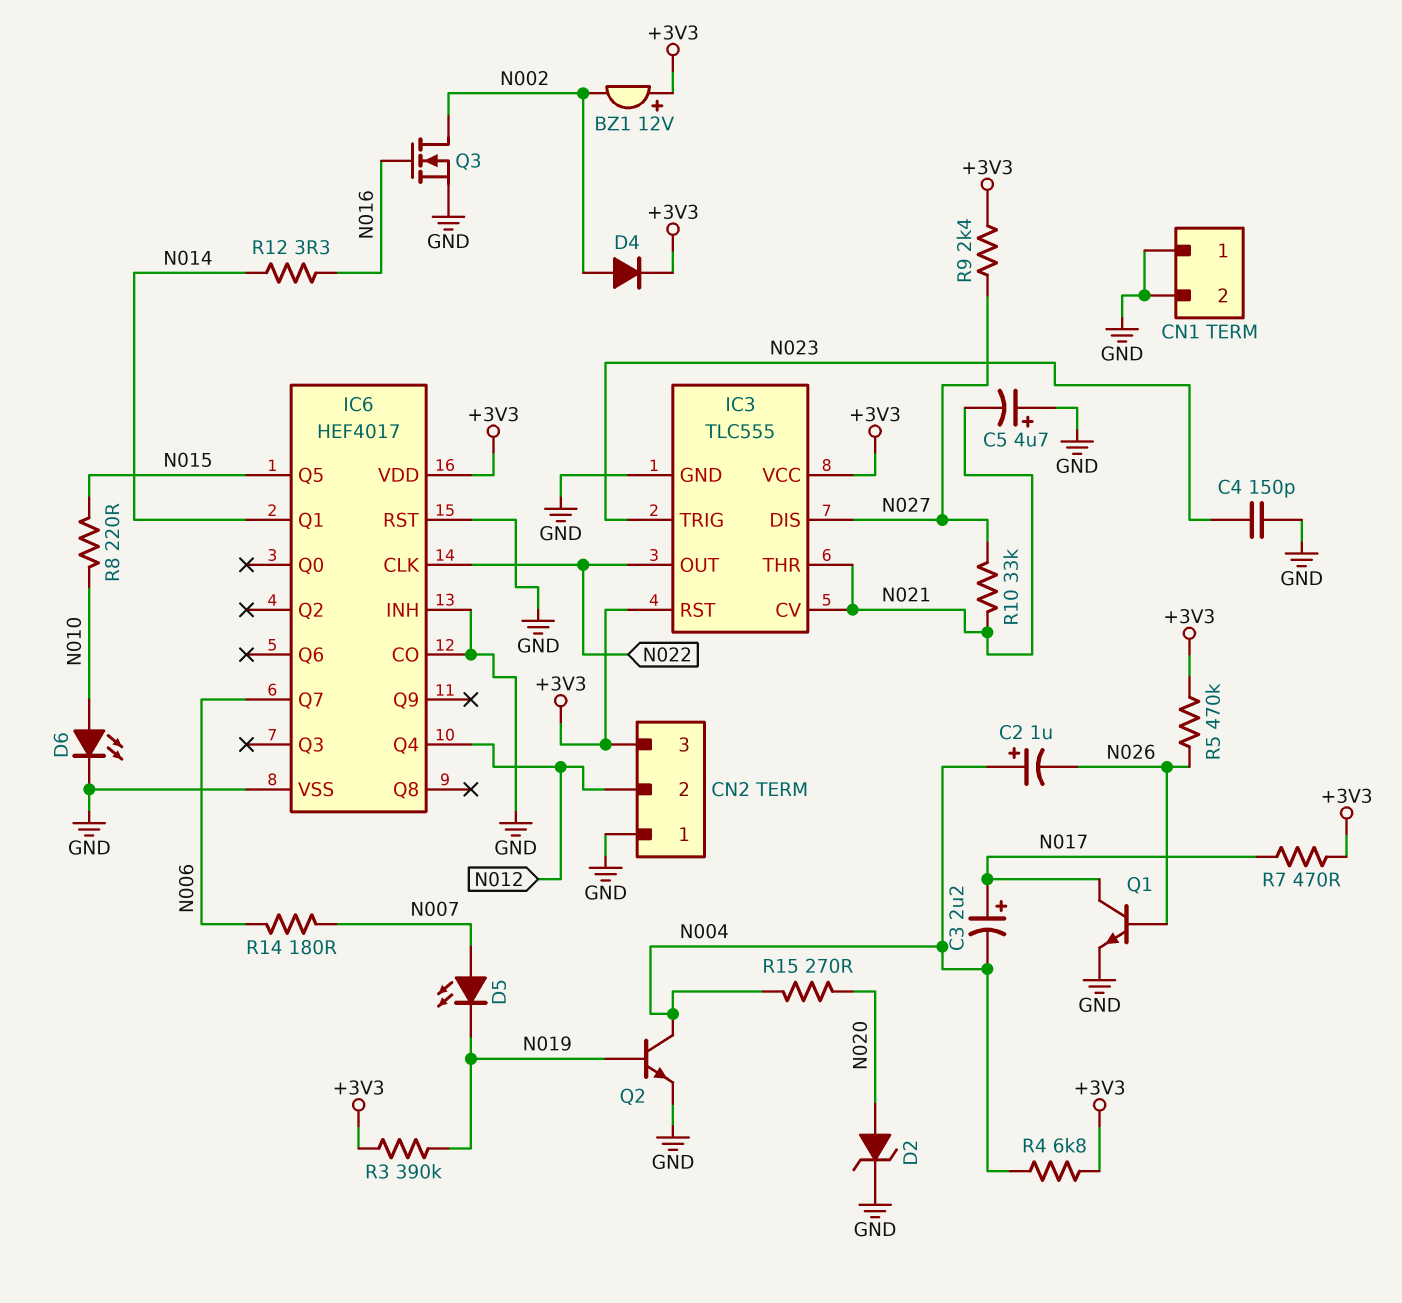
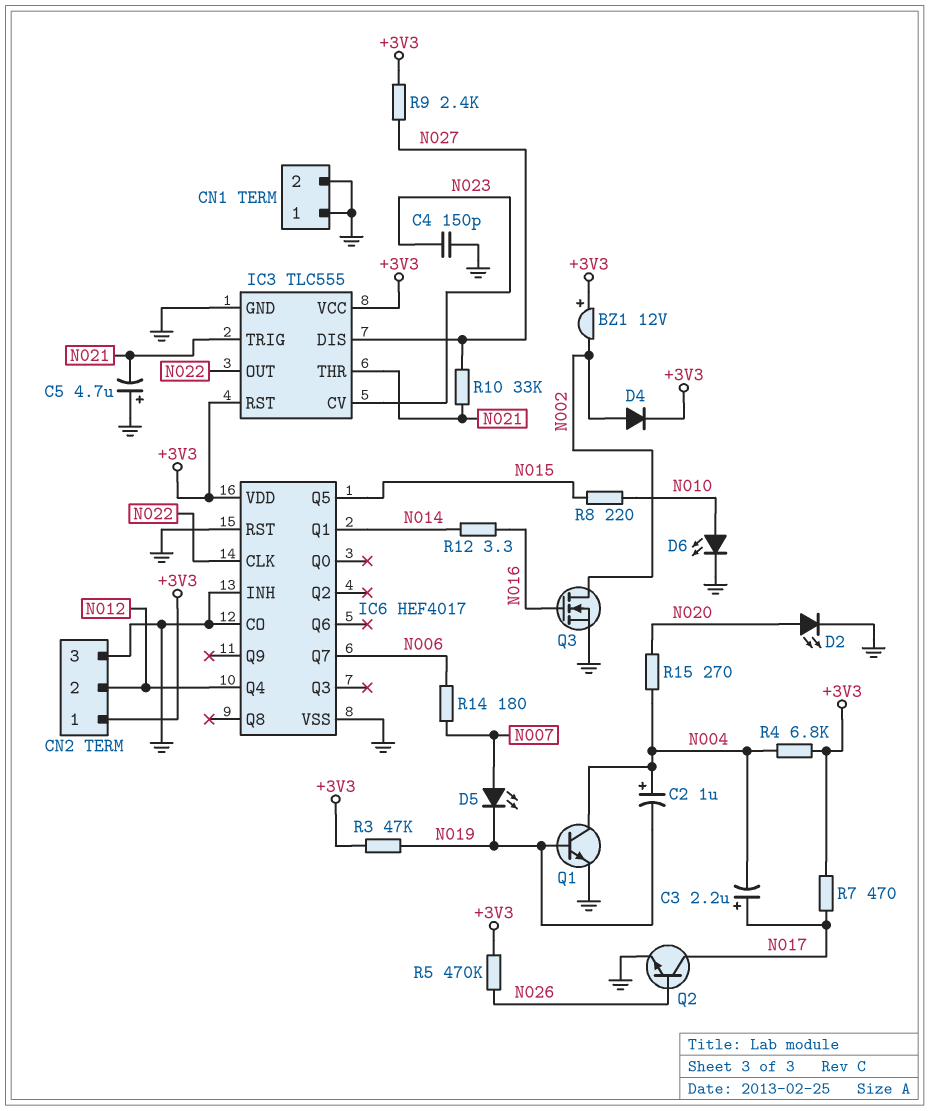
C2: 1uF (plus N004, minus N026) -> 1uF (plus N004, minus N019)
CN2 pin 1: GND -> +3V3
CN2 pin 3: +3V3 -> GND
D2: zener (A N020, K GND) -> LED (A N020, K GND)
IC3 pin CV: N021 -> N023
IC3 pin TRIG: N023 -> N021
Q1: NPN (B N026, C N017, E GND) -> NPN (B N019, C N004, E GND)
Q2: NPN (B N019, C N004, E GND) -> NPN (B N026, C N017, E GND)
R3: 390k (+3V3, N019) -> 47k (+3V3, N019)

